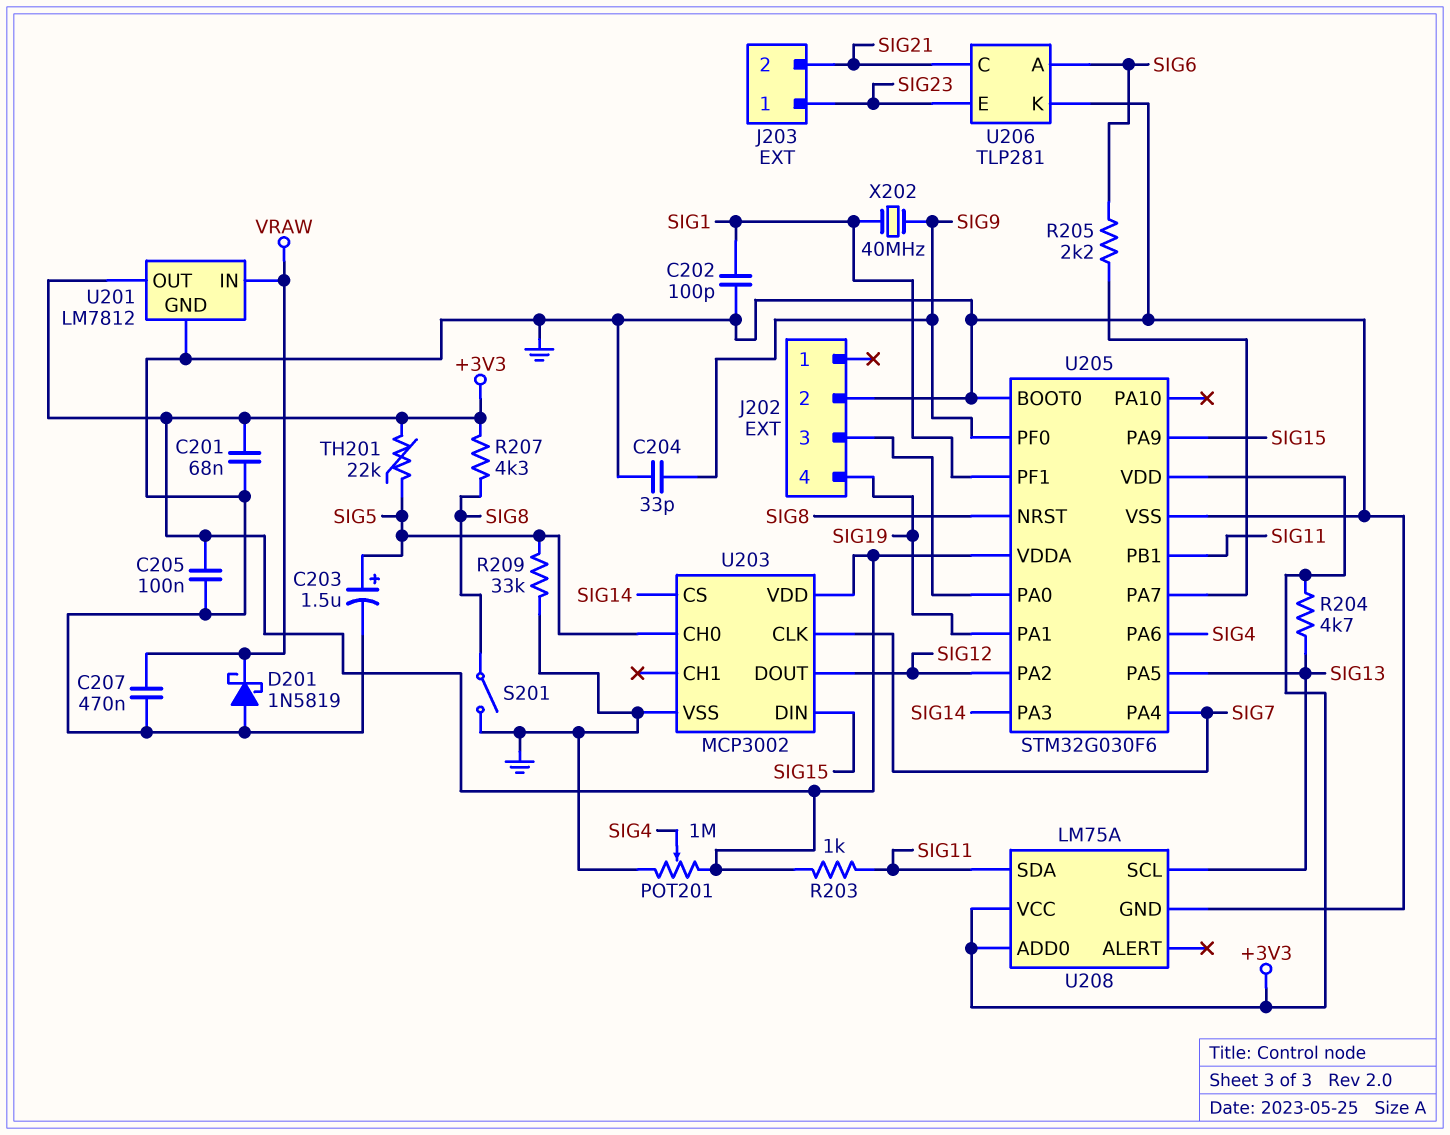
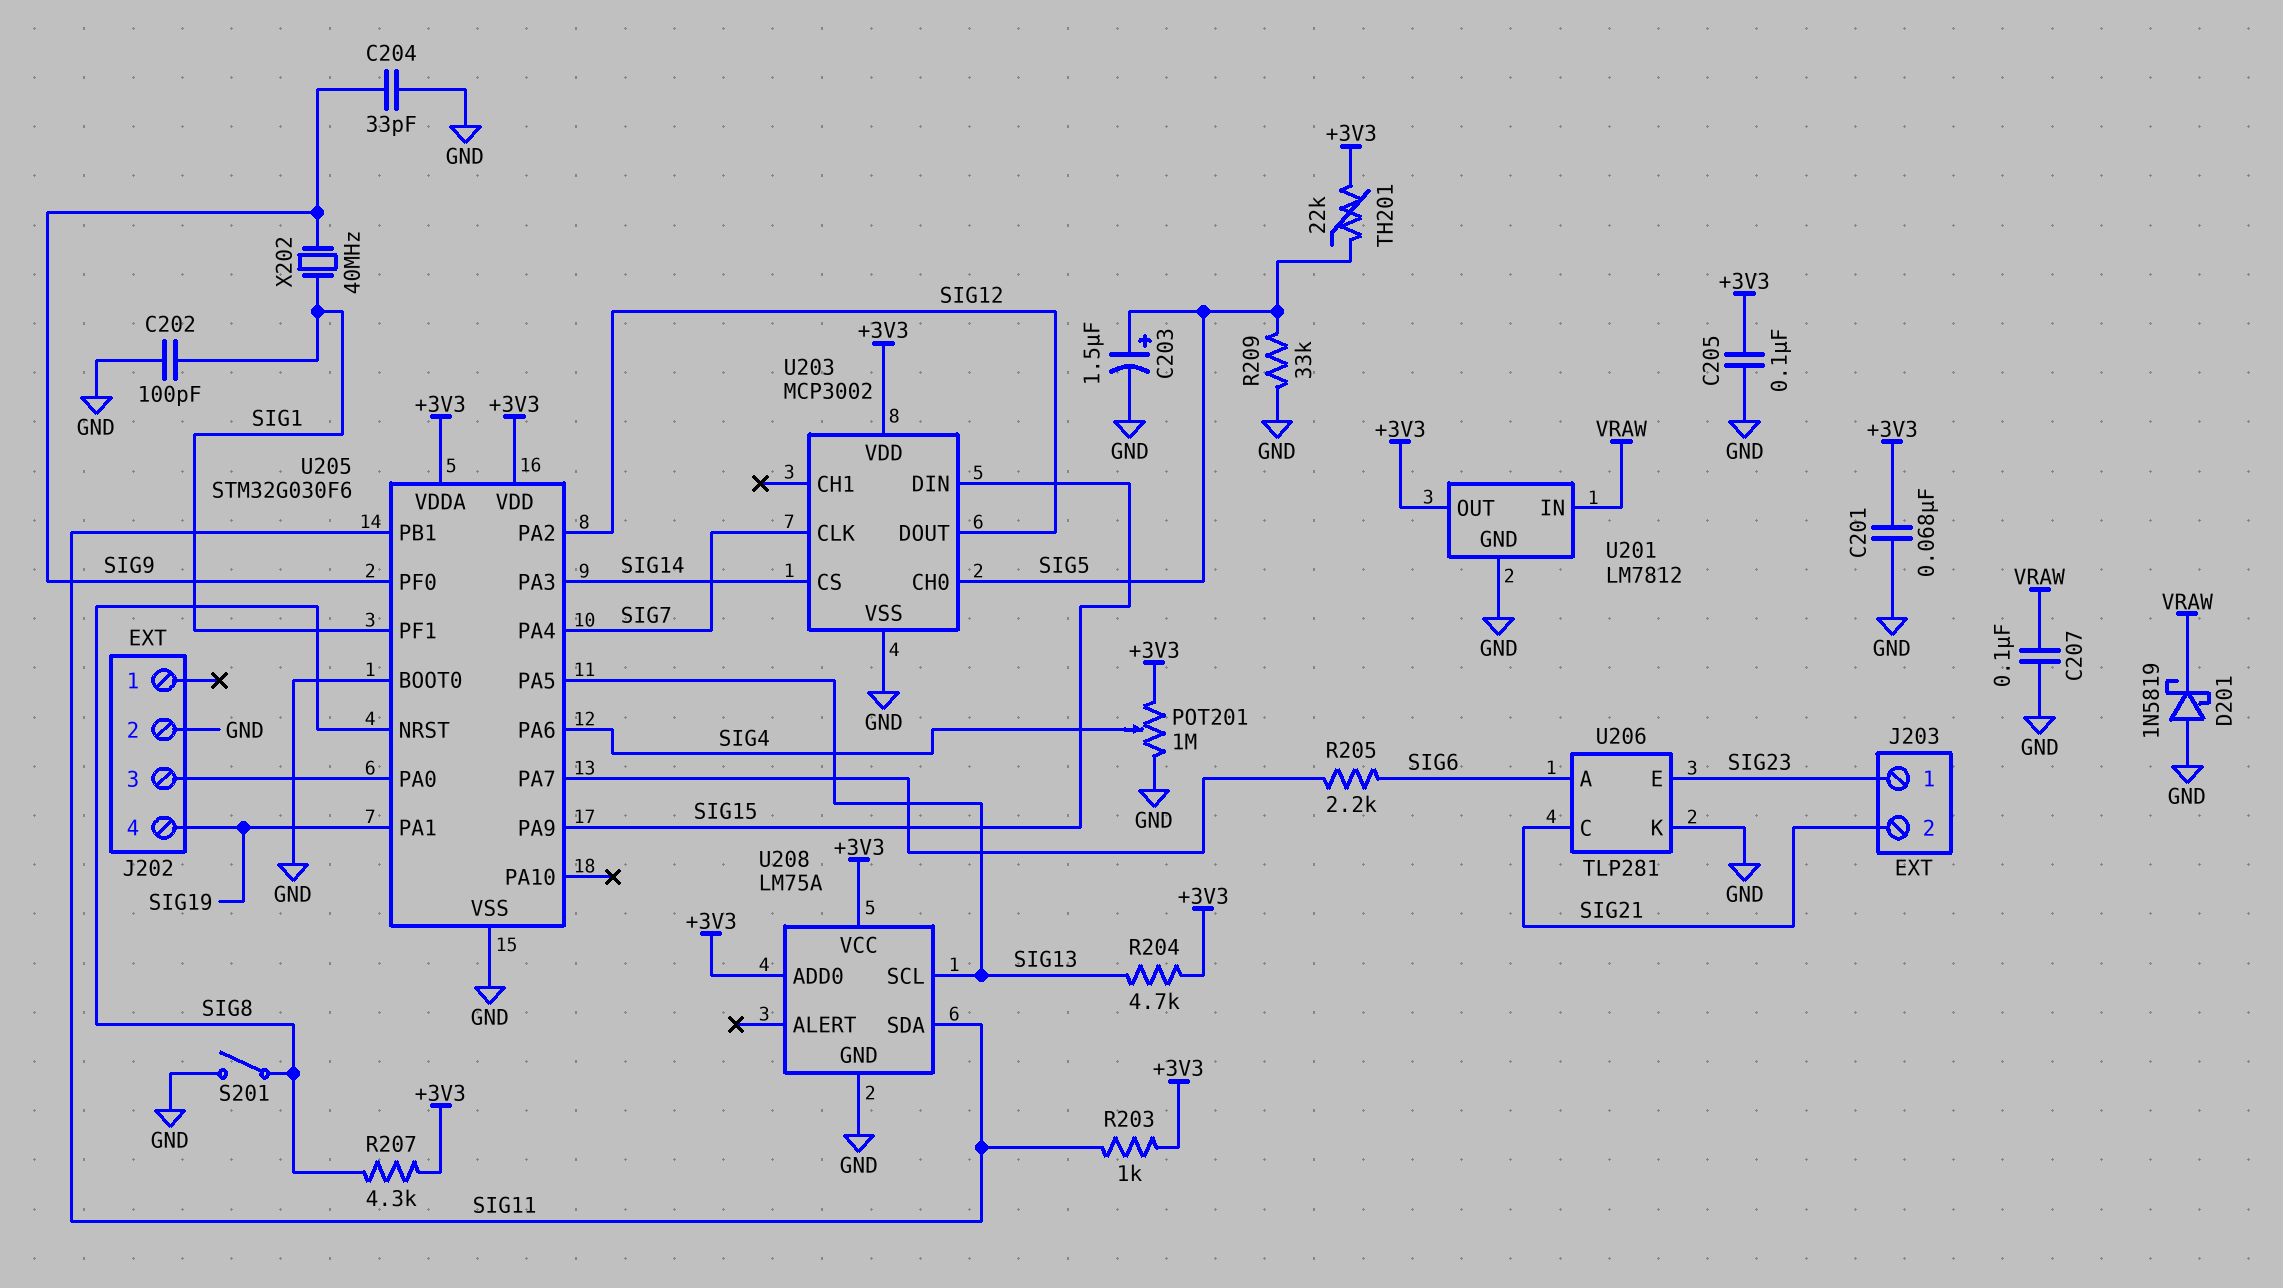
C207: 470nF (GND, VRAW) -> 100nF (GND, VRAW)

